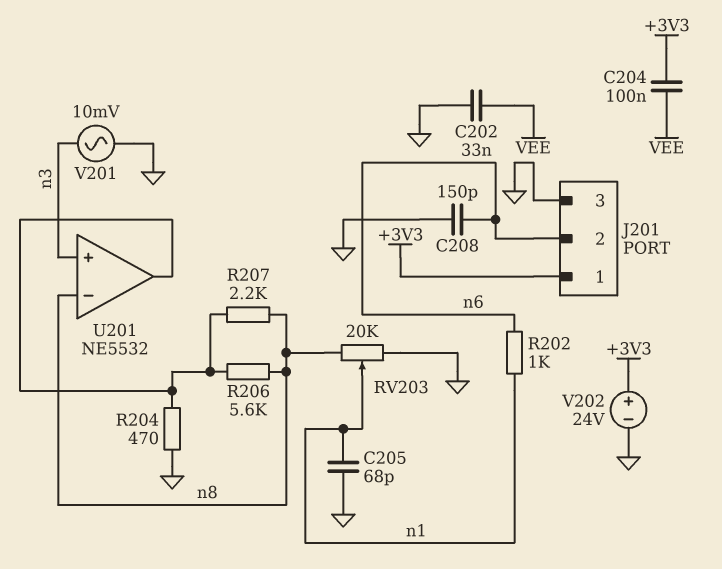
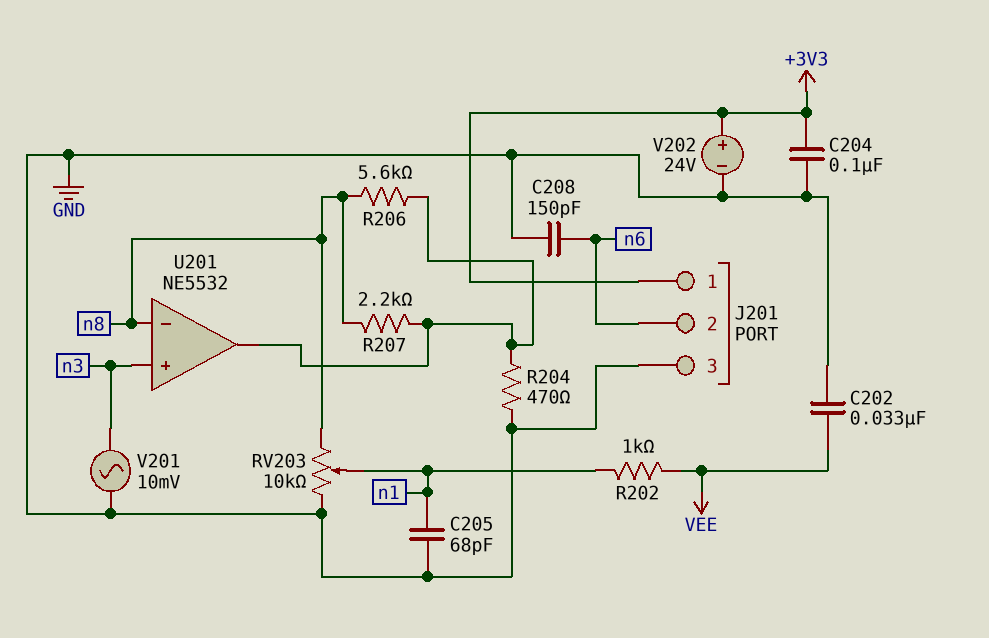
C204: 100nF (+3V3, VEE) -> 100nF (+3V3, GND)
R202: 1k (n1, n6) -> 1k (VEE, n1)
RV203: 20k (GND, n8, wiper n1) -> 10k (GND, n8, wiper n1)

